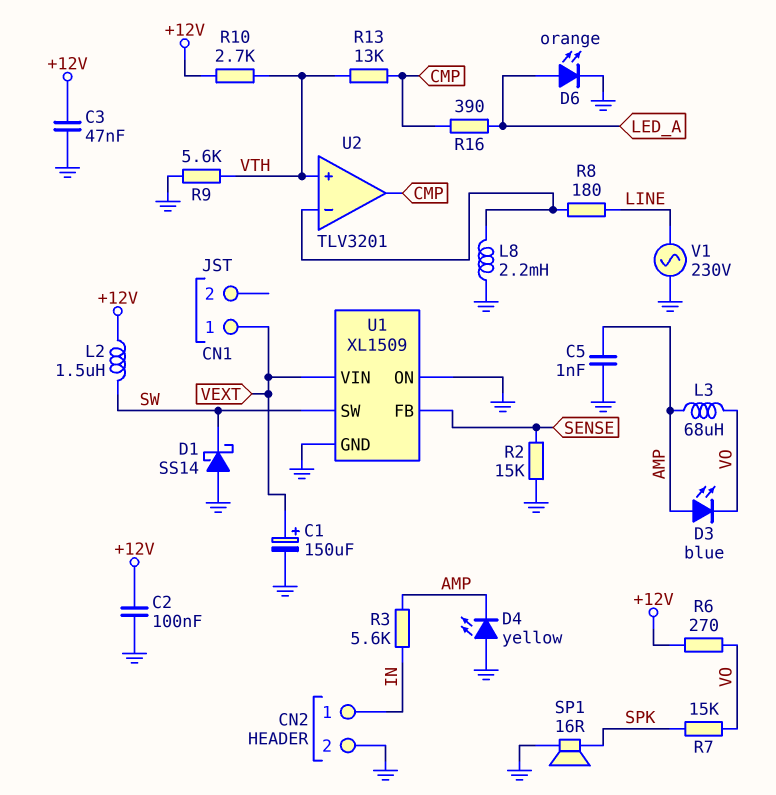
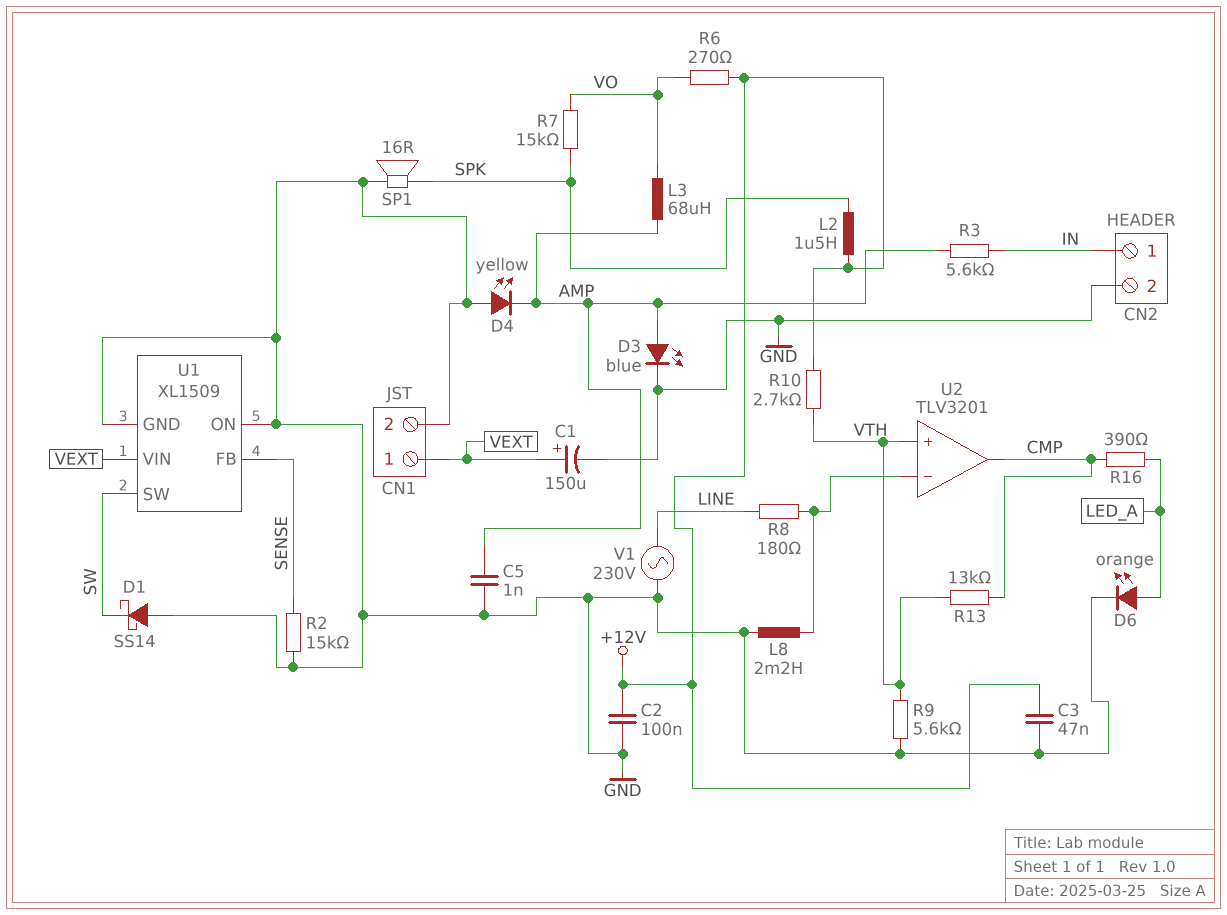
CN1 pin 2: none -> GND
D3: LED blue (A AMP, K VO) -> LED blue (A AMP, K GND)
L2: 1.5uH (+12V, SW) -> 1.5uH (+12V, SPK)

